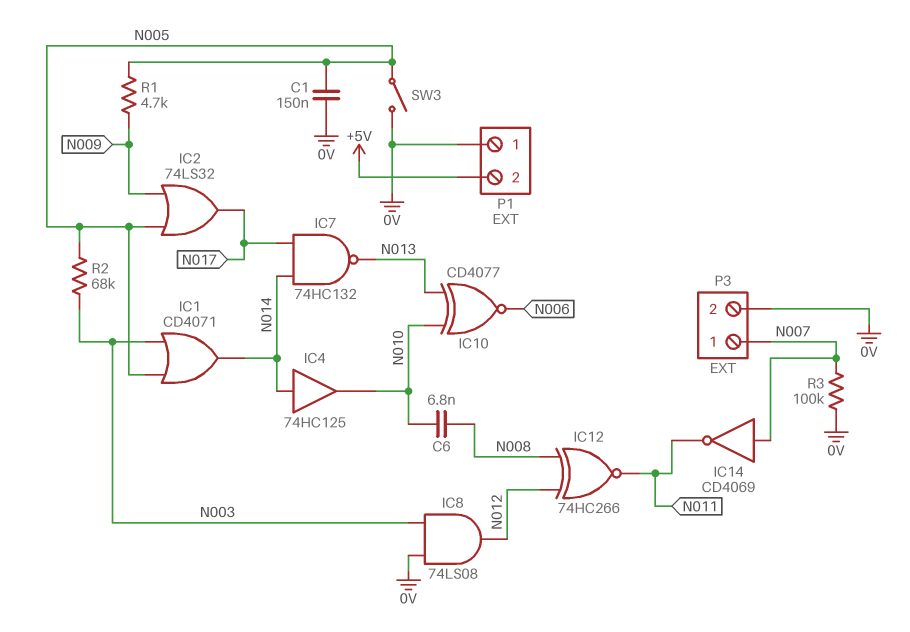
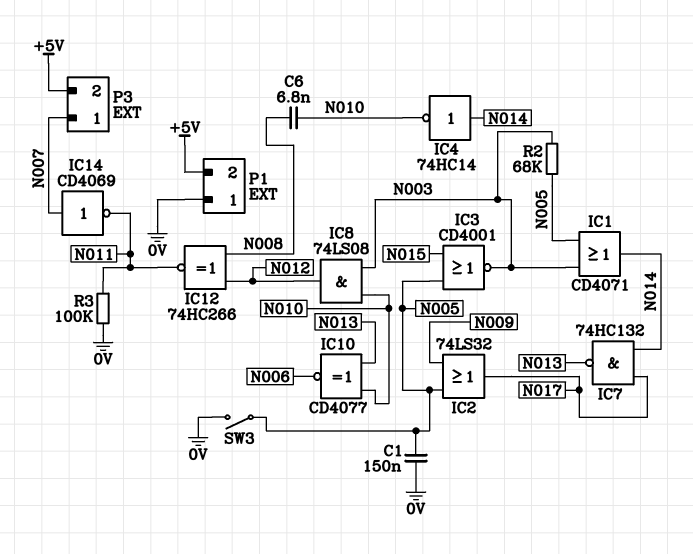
IC3: none -> NOR CD4001 (in N005, in N015, out N003)
IC4: buffer 74HC125 (in N014, out N010) -> NOT 74HC14 (in N014, out N010)
IC8: AND 74LS08 (in 0V, in N003, out N012) -> AND 74LS08 (in N003, in N010, out N012)
P3 pin 2: 0V -> +5V
R1: 4.7k (N005, N009) -> none
R3: 100k (0V, N007) -> 100k (0V, N011)

